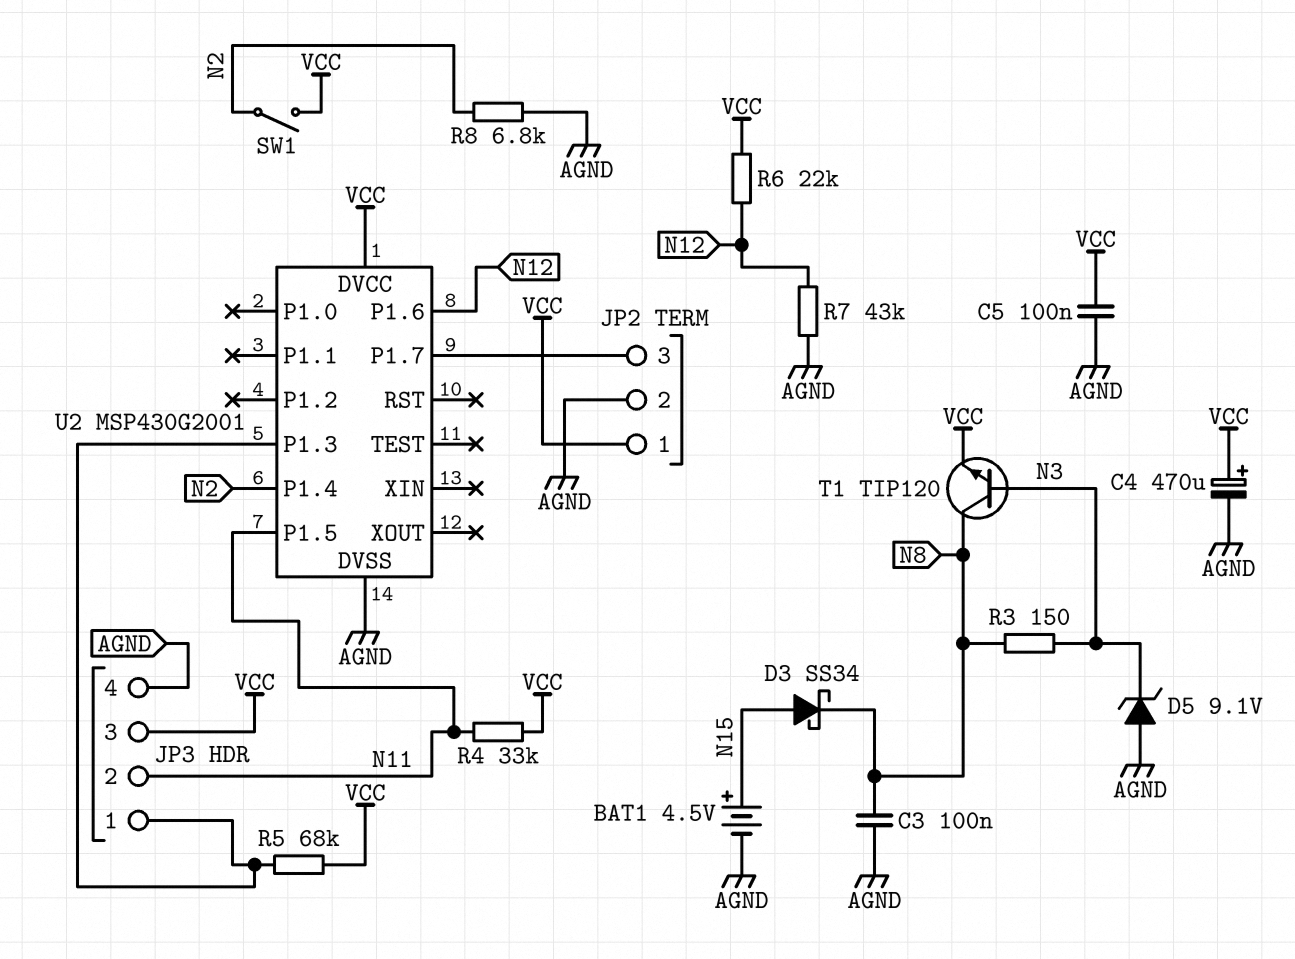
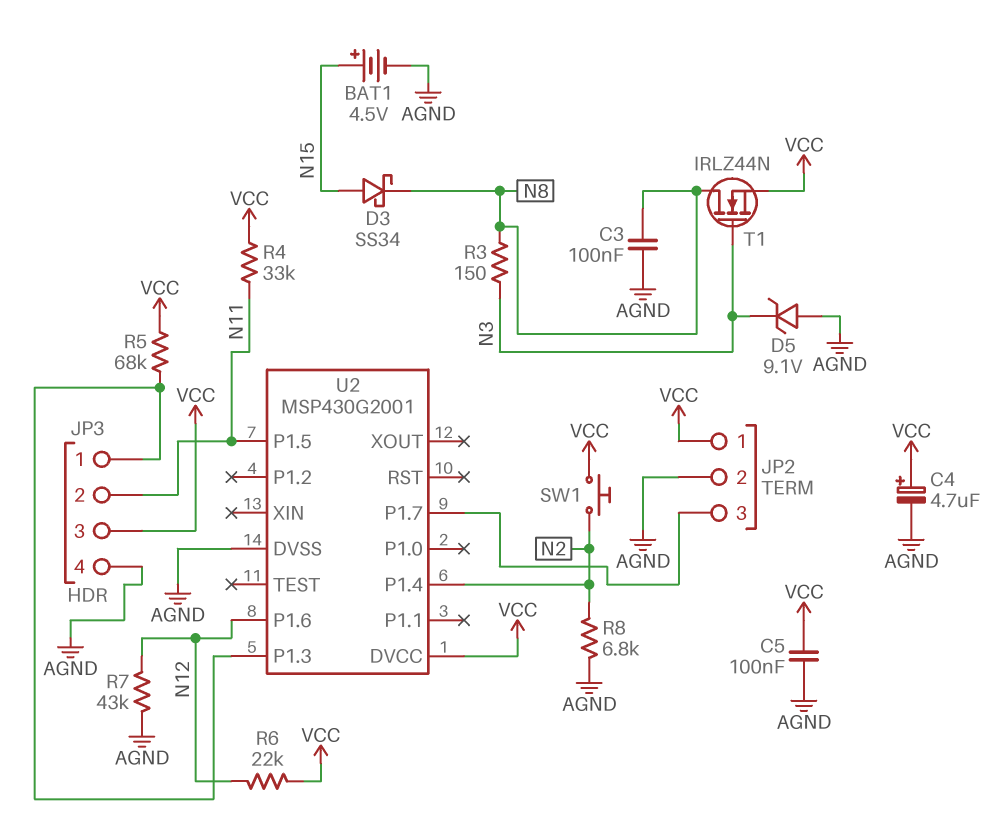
C4: 470uF (plus VCC, minus AGND) -> 4.7uF (plus VCC, minus AGND)
SW1: switch (N2, VCC) -> button (N2, VCC)
T1: NPN TIP120 (B N3, C N8, E VCC) -> NMOS IRLZ44N (G N3, D N8, S VCC)

